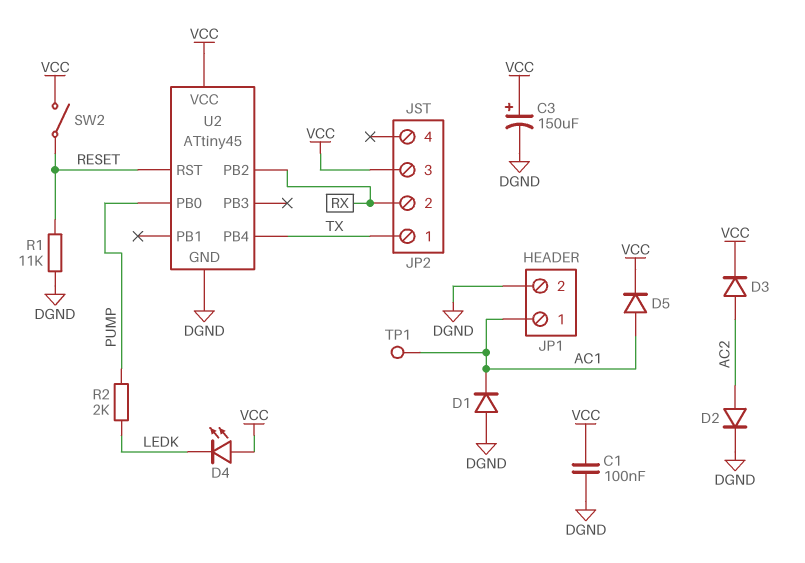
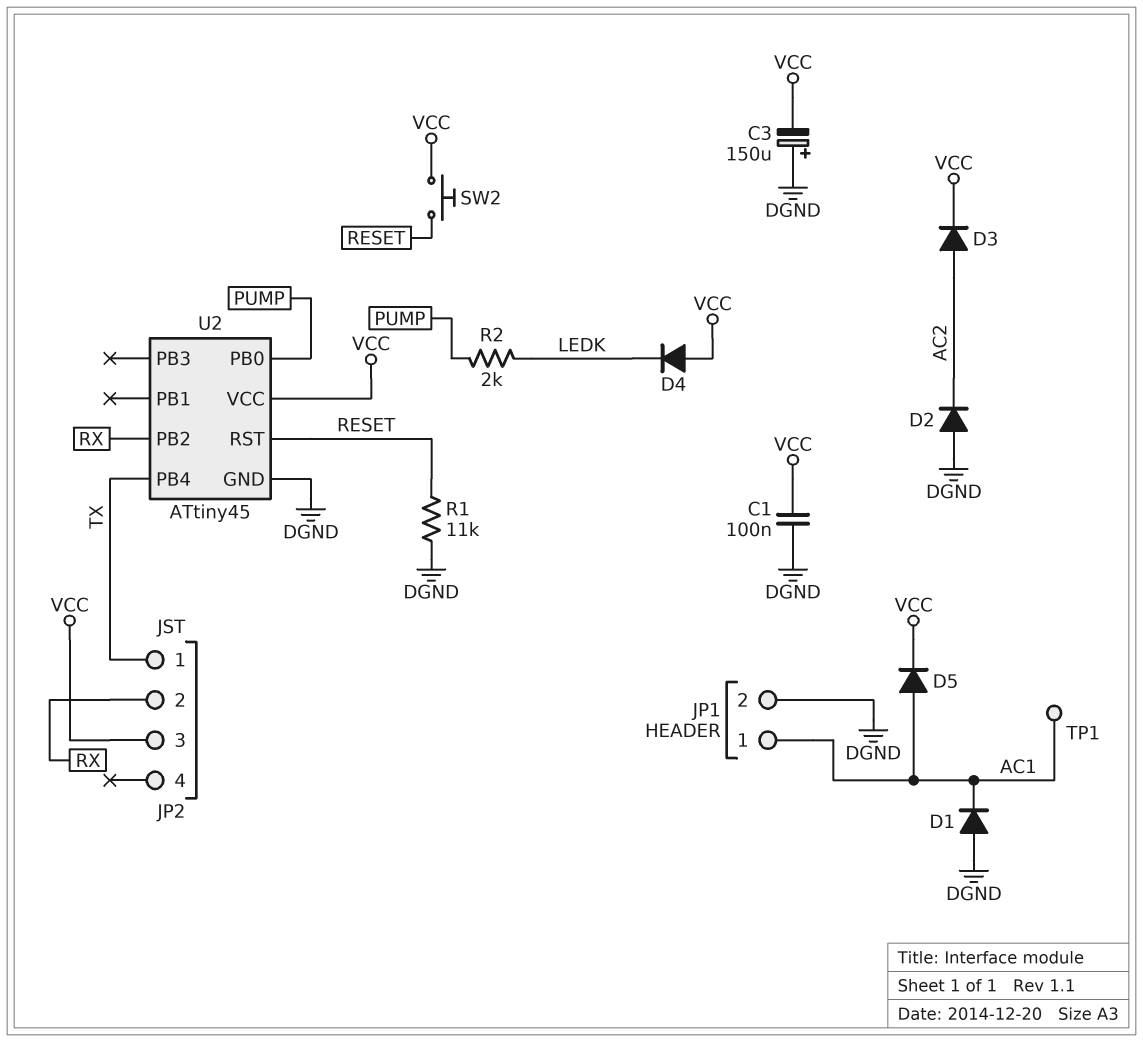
C3: 150uF (plus VCC, minus DGND) -> 150uF (plus DGND, minus VCC)
D2: diode (A AC2, K DGND) -> diode (A DGND, K AC2)
D4: LED (A VCC, K LEDK) -> diode (A VCC, K LEDK)
SW2: switch (RESET, VCC) -> button (RESET, VCC)

